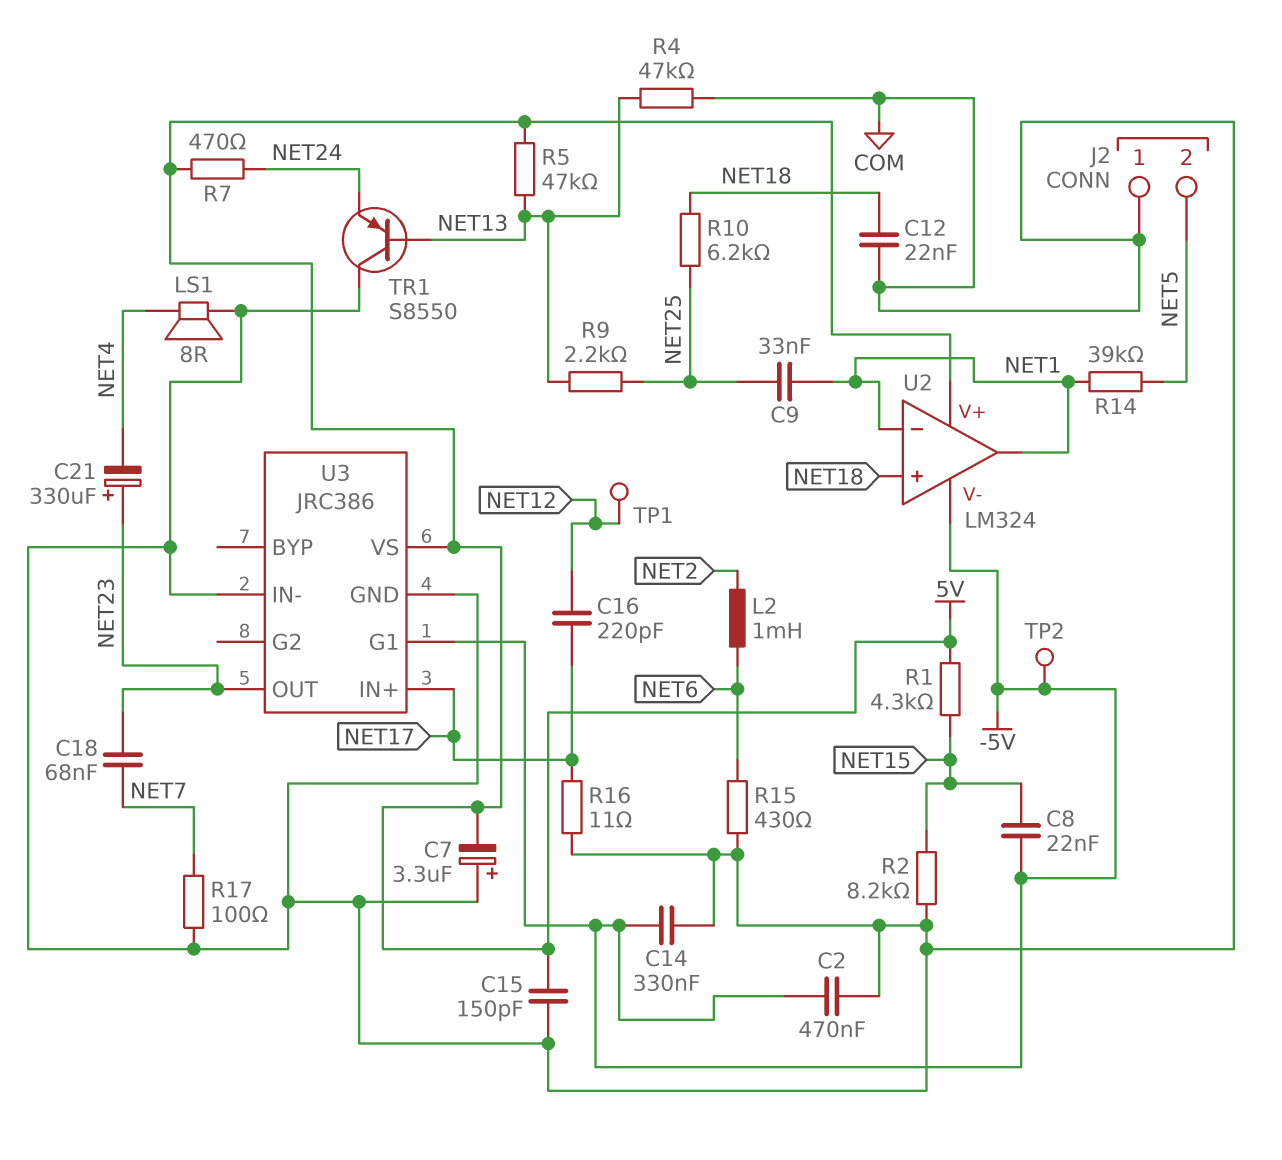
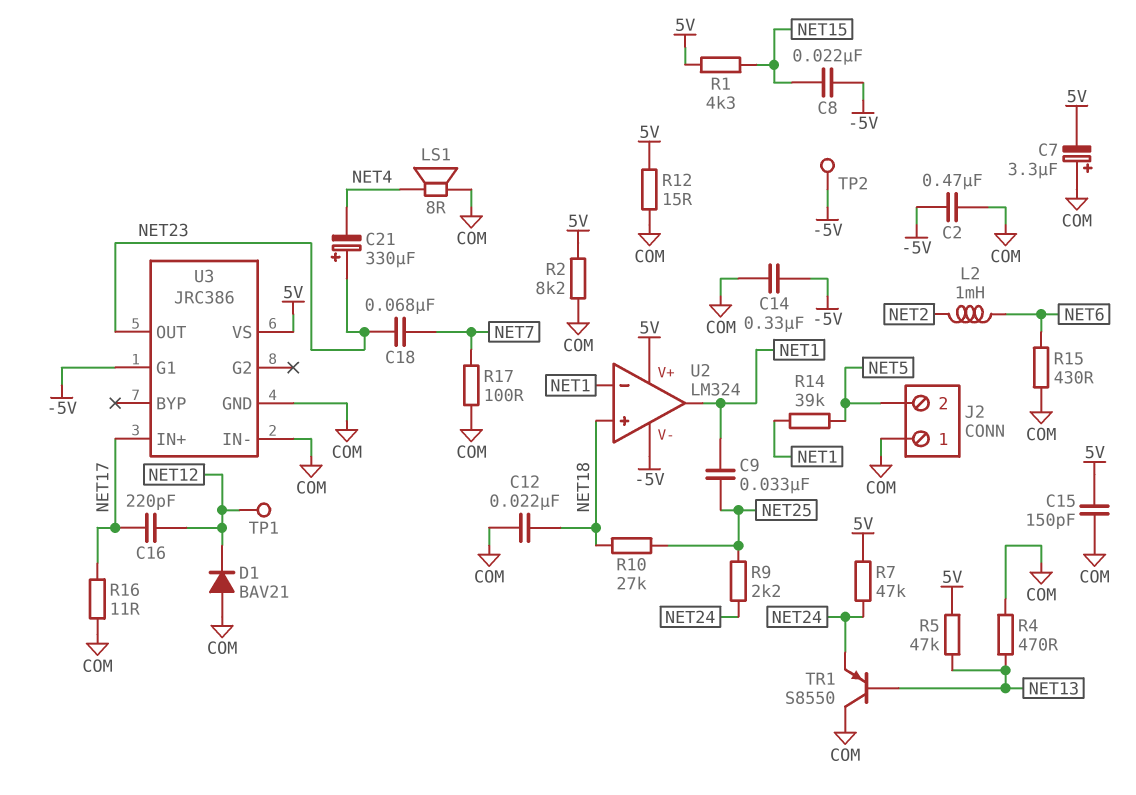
D1: none -> diode BAV21 (A COM, K NET12)
R2: 8.2k (COM, NET15) -> 8.2k (5V, COM)
R4: 47k (COM, NET13) -> 470 (COM, NET13)
R7: 470 (5V, NET24) -> 47k (5V, NET24)
R9: 2.2k (NET13, NET25) -> 2.2k (NET24, NET25)
R10: 6.2k (NET18, NET25) -> 27k (NET18, NET25)
R12: none -> 15 (5V, COM)

